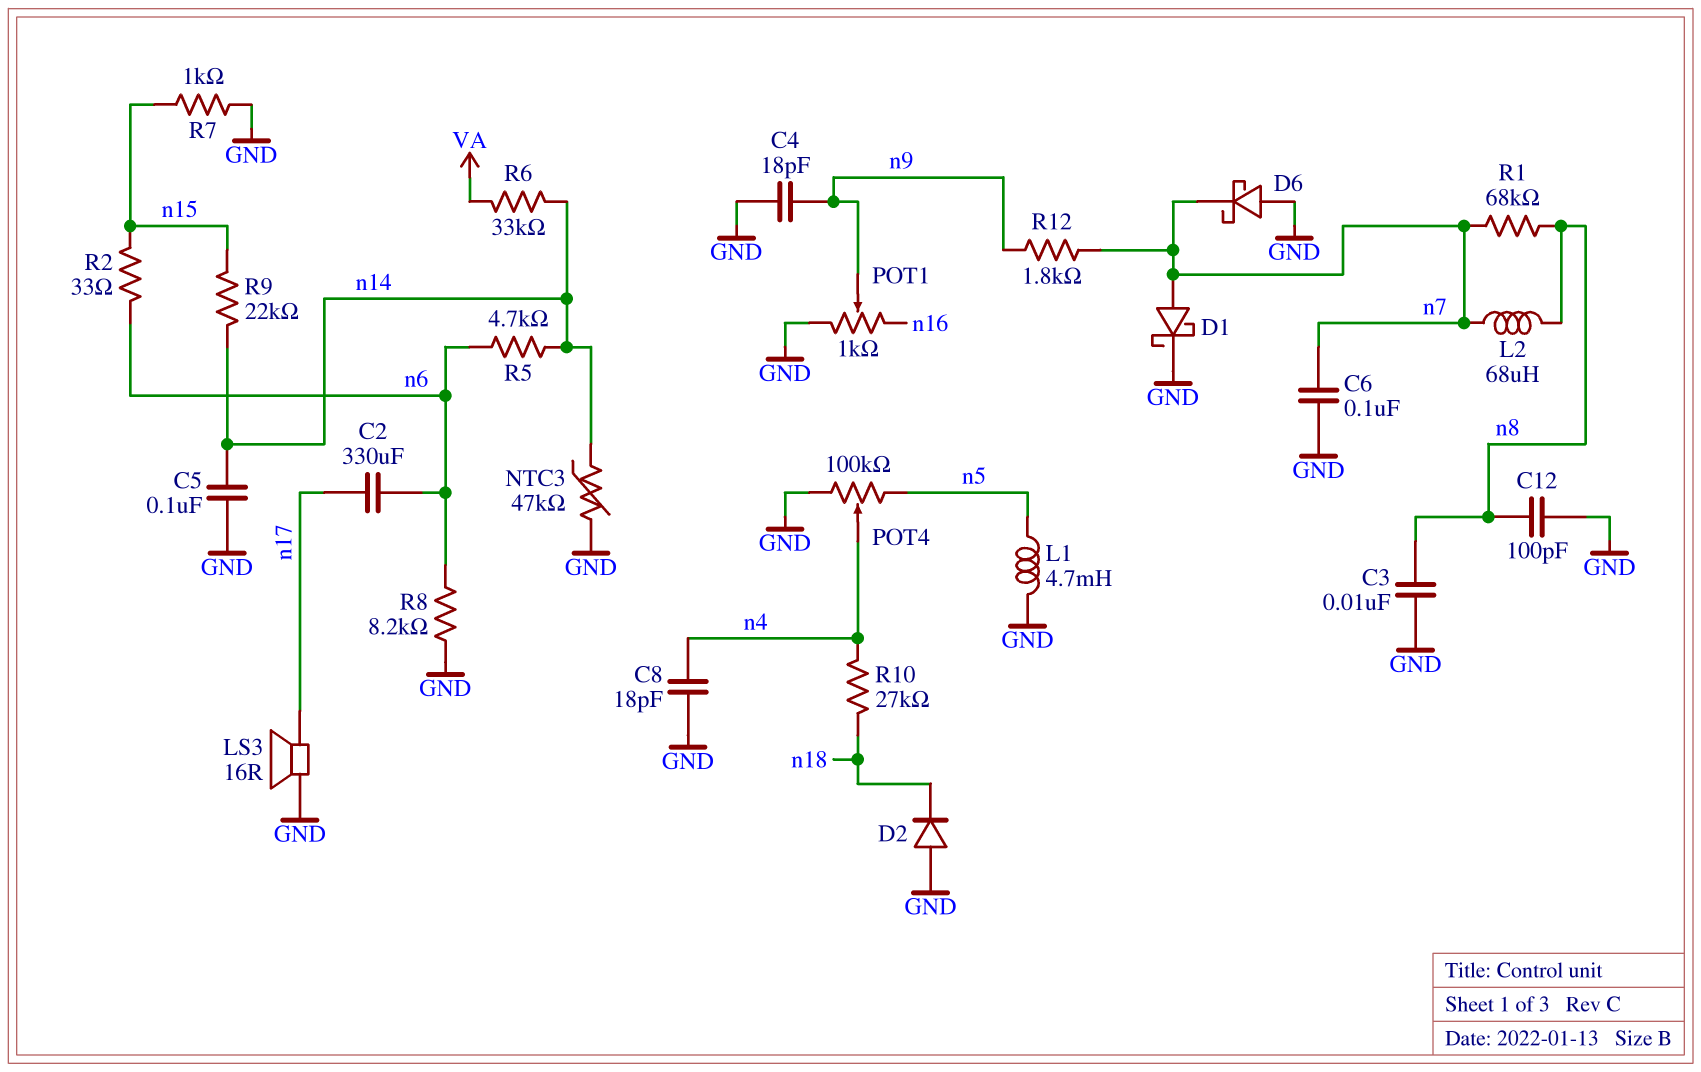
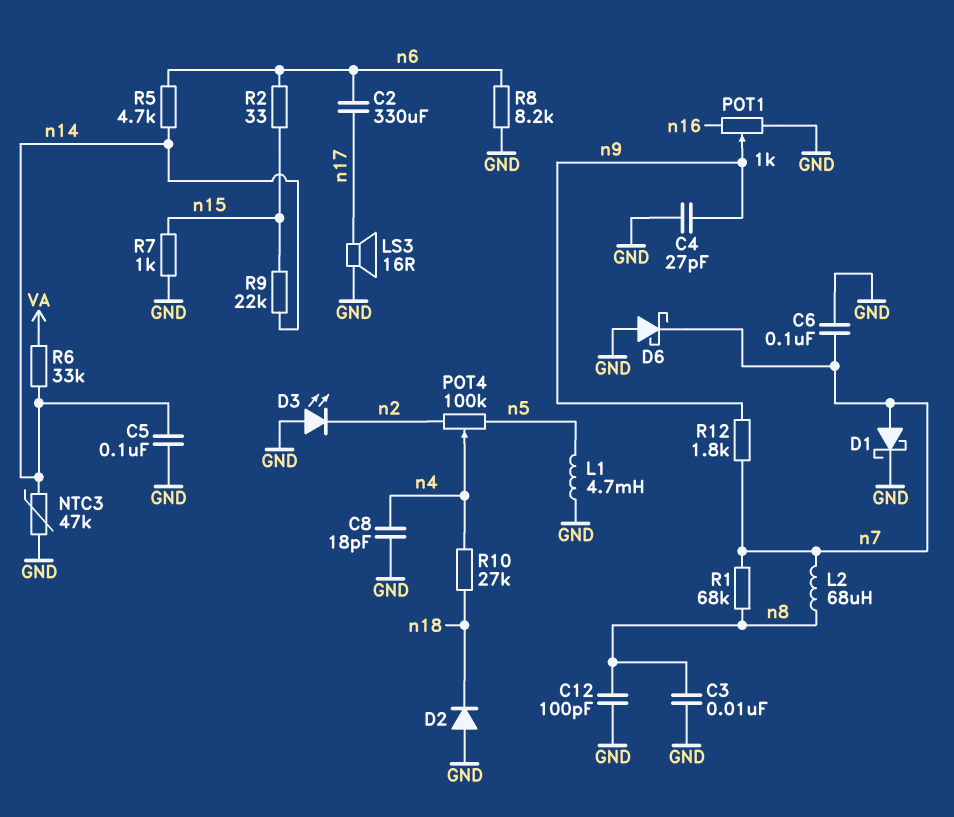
C4: 18pF (GND, n9) -> 27pF (GND, n9)
D3: none -> LED (A GND, K n2)
POT4: 100k (GND, n5, wiper n4) -> 100k (n2, n5, wiper n4)

